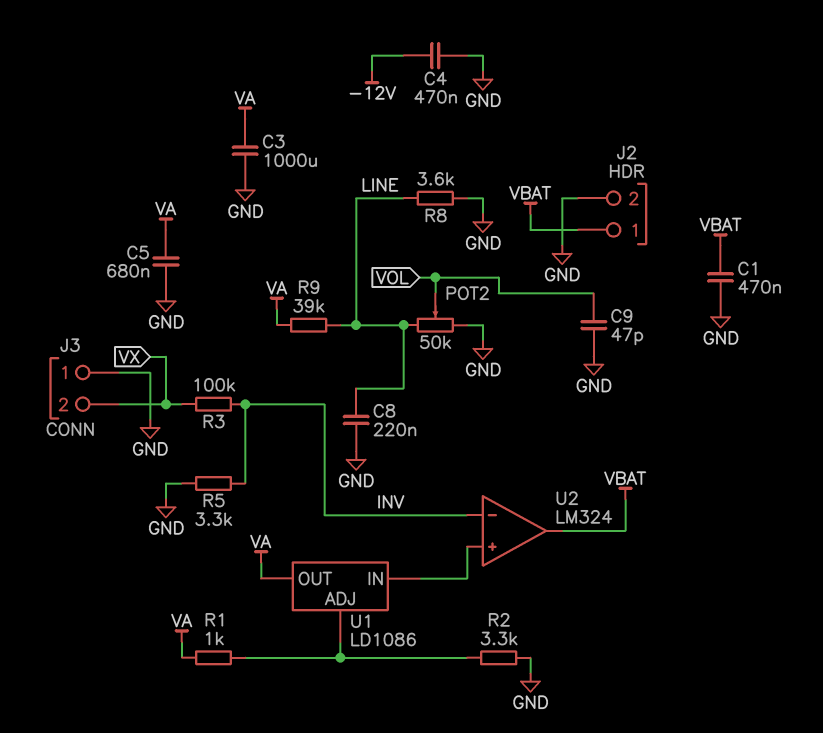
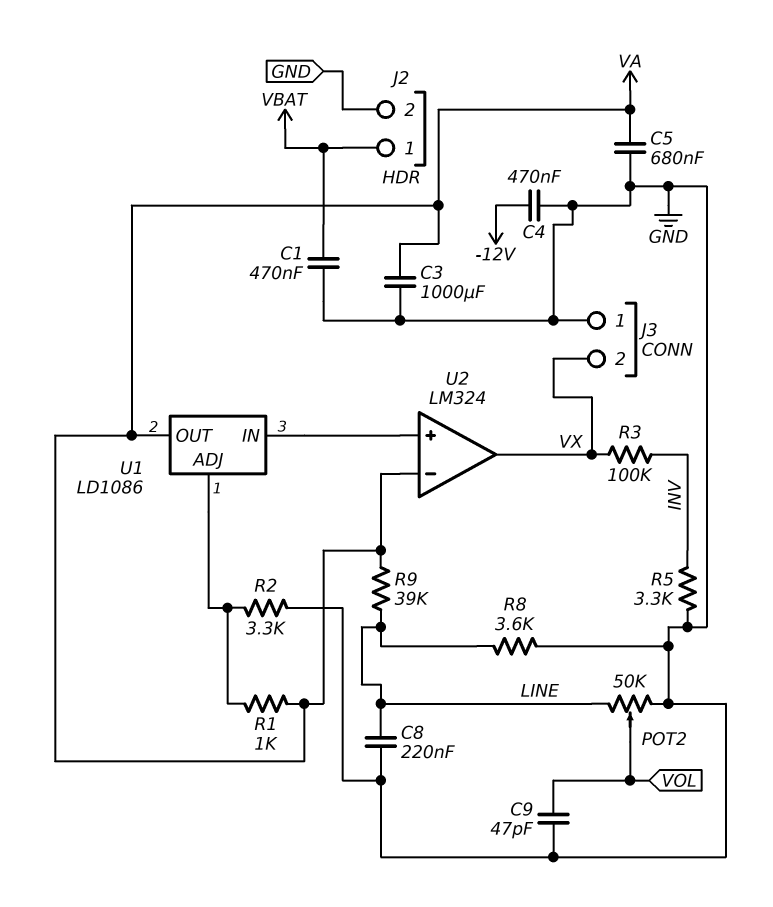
U2 pin in-: INV -> VA
U2 pin out: VBAT -> VX

